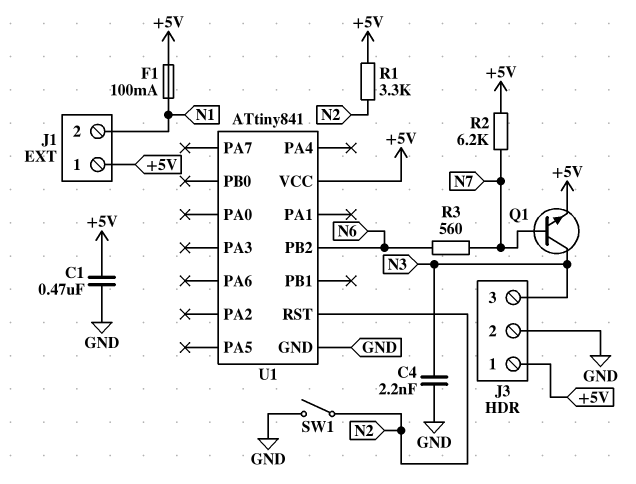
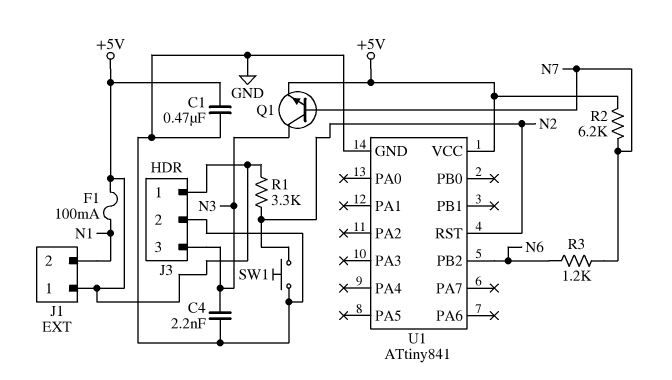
R3: 560 (N6, N7) -> 1.2k (N6, N7)
SW1: switch (GND, N2) -> button (GND, N2)

